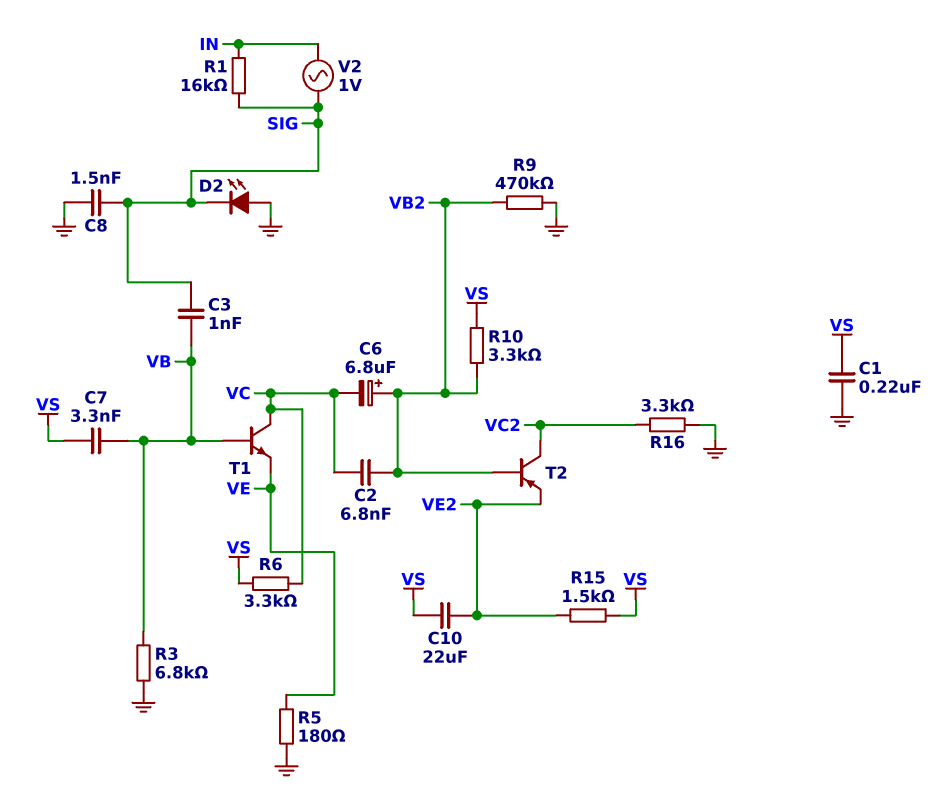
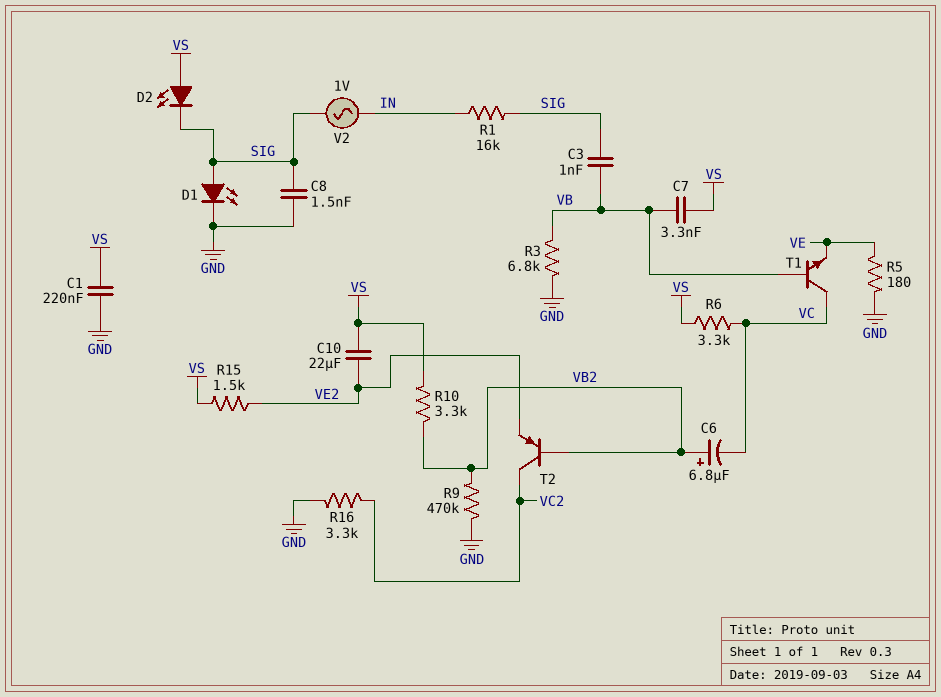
C2: 6.8nF (VB2, VC) -> none
D1: none -> LED (A SIG, K GND)
D2: LED (A GND, K SIG) -> LED (A VS, K SIG)

